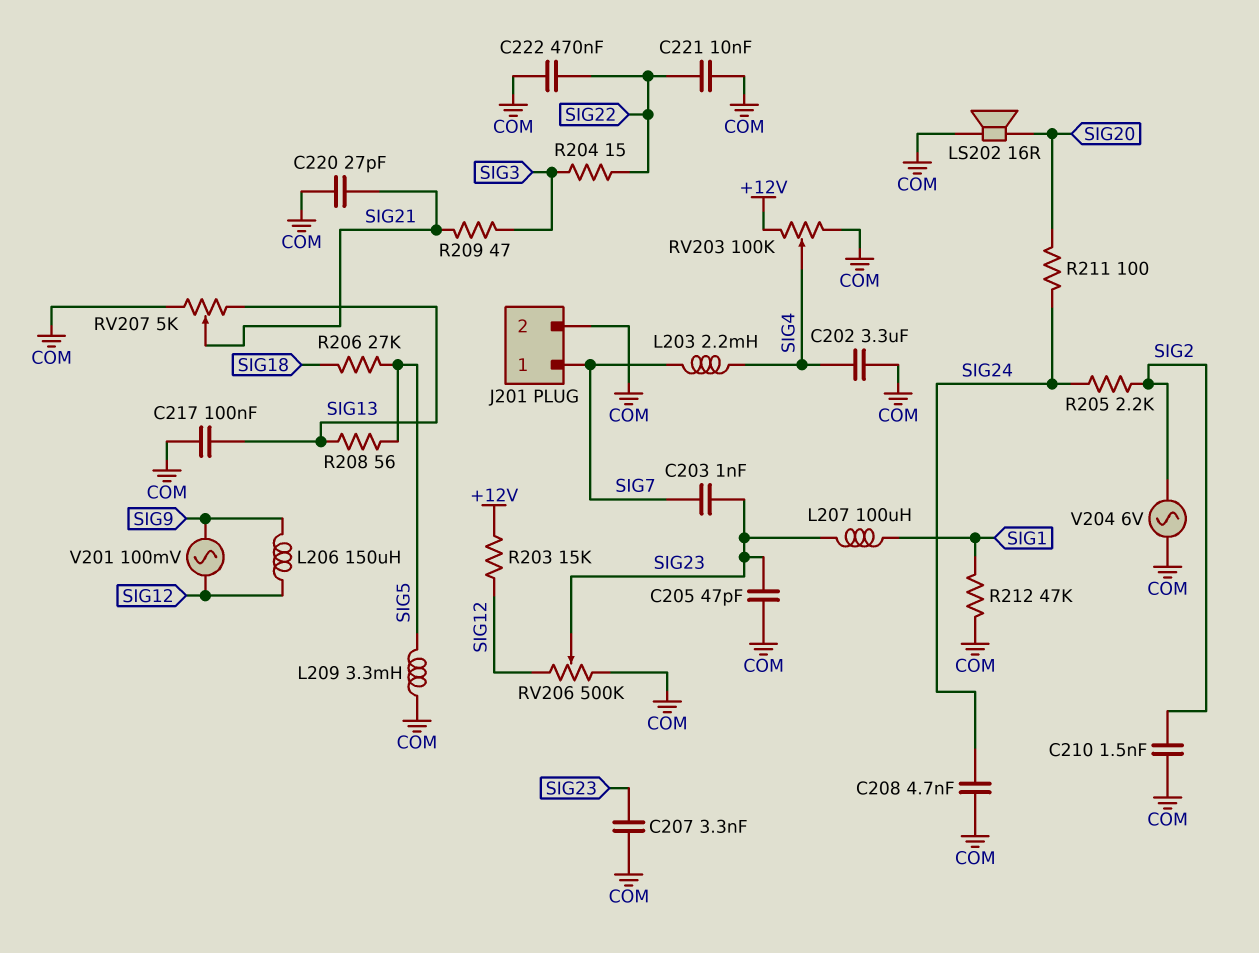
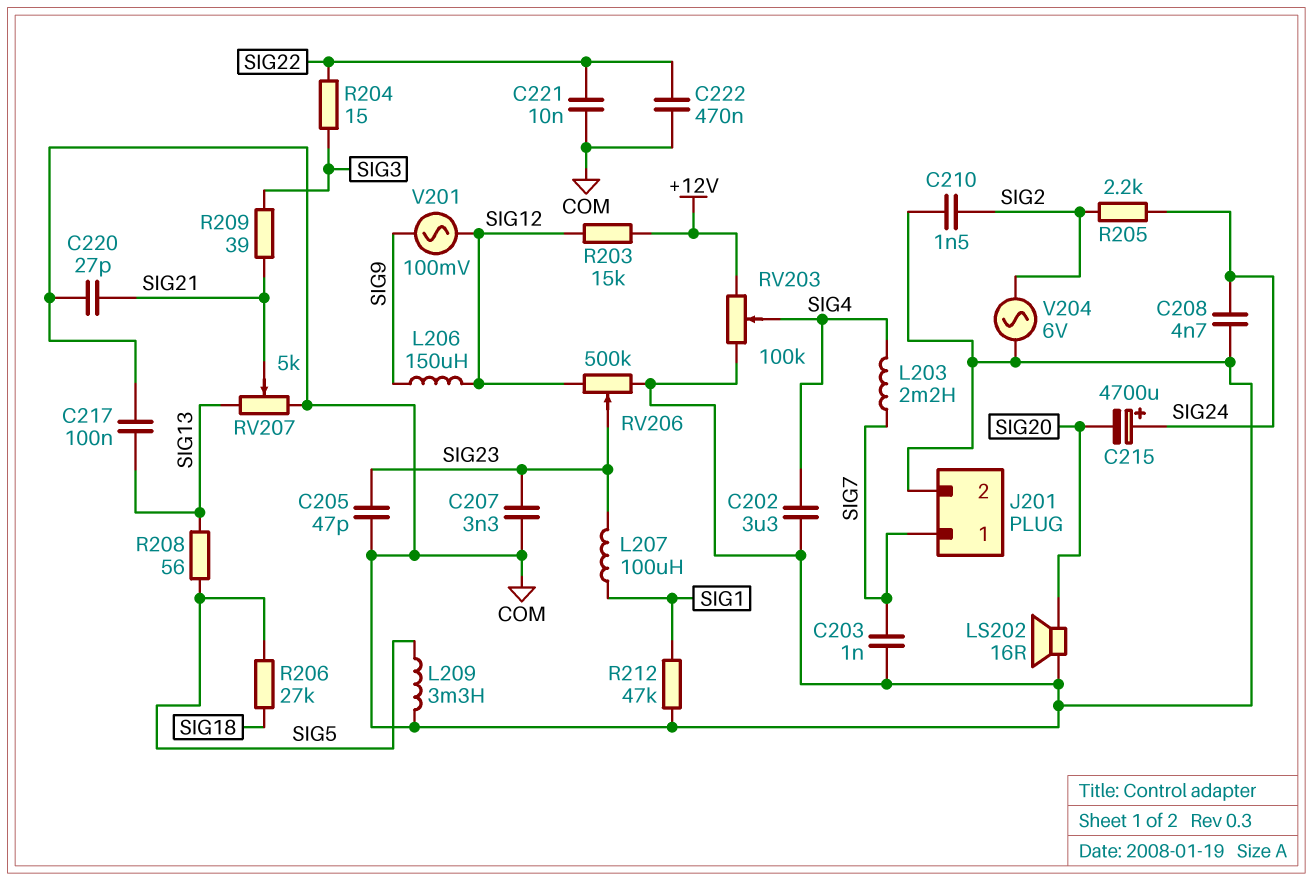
C203: 1nF (SIG7, SIG23) -> 1nF (COM, SIG7)
C215: none -> 4700uF (plus SIG24, minus SIG20)
R209: 47 (SIG3, SIG21) -> 39 (SIG3, SIG21)
R211: 100 (SIG20, SIG24) -> none

